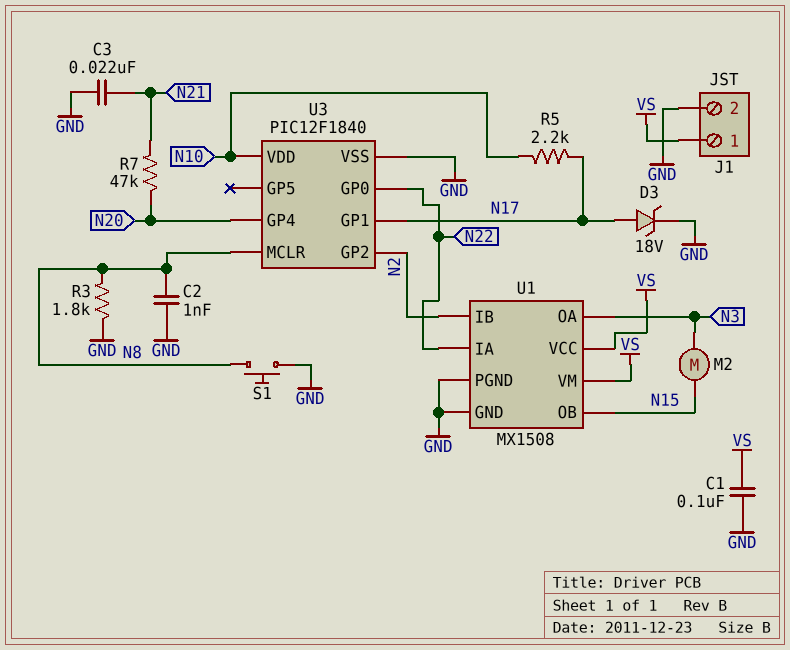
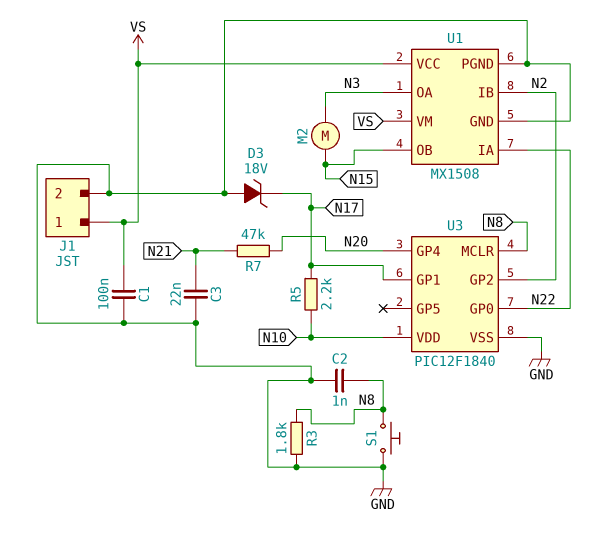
D3: zener 18V (A N17, K GND) -> zener 18V (A GND, K N17)

